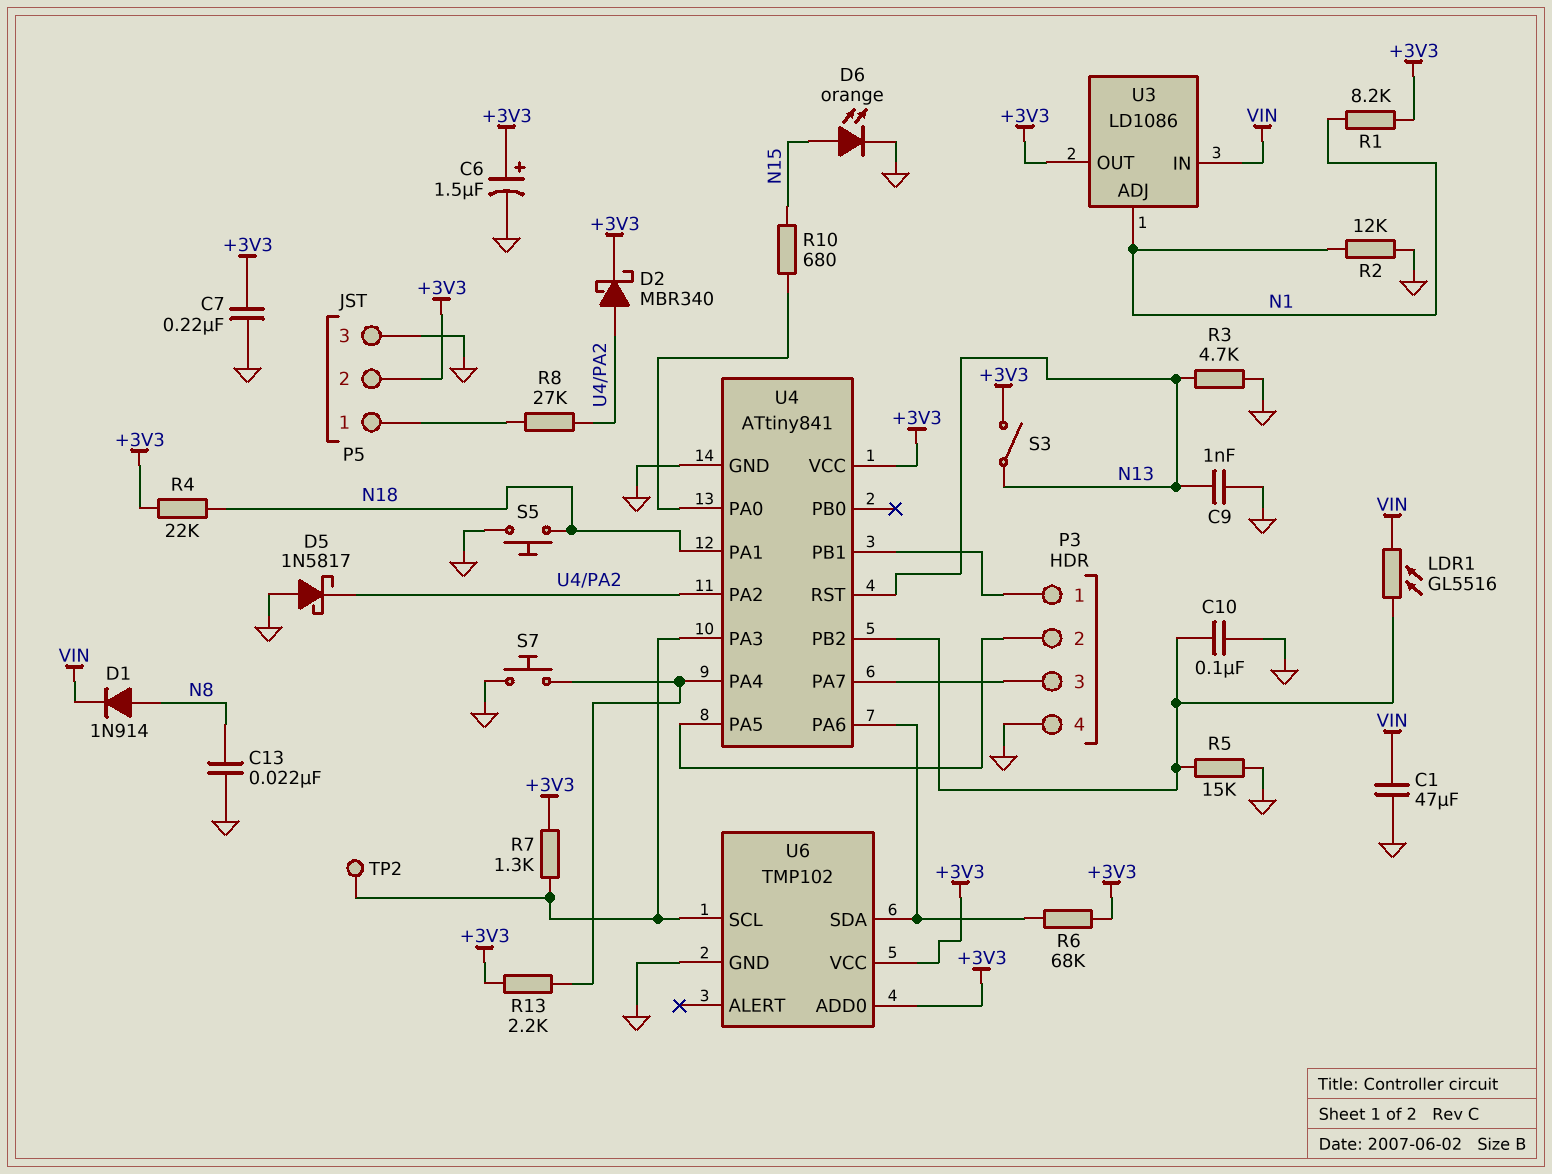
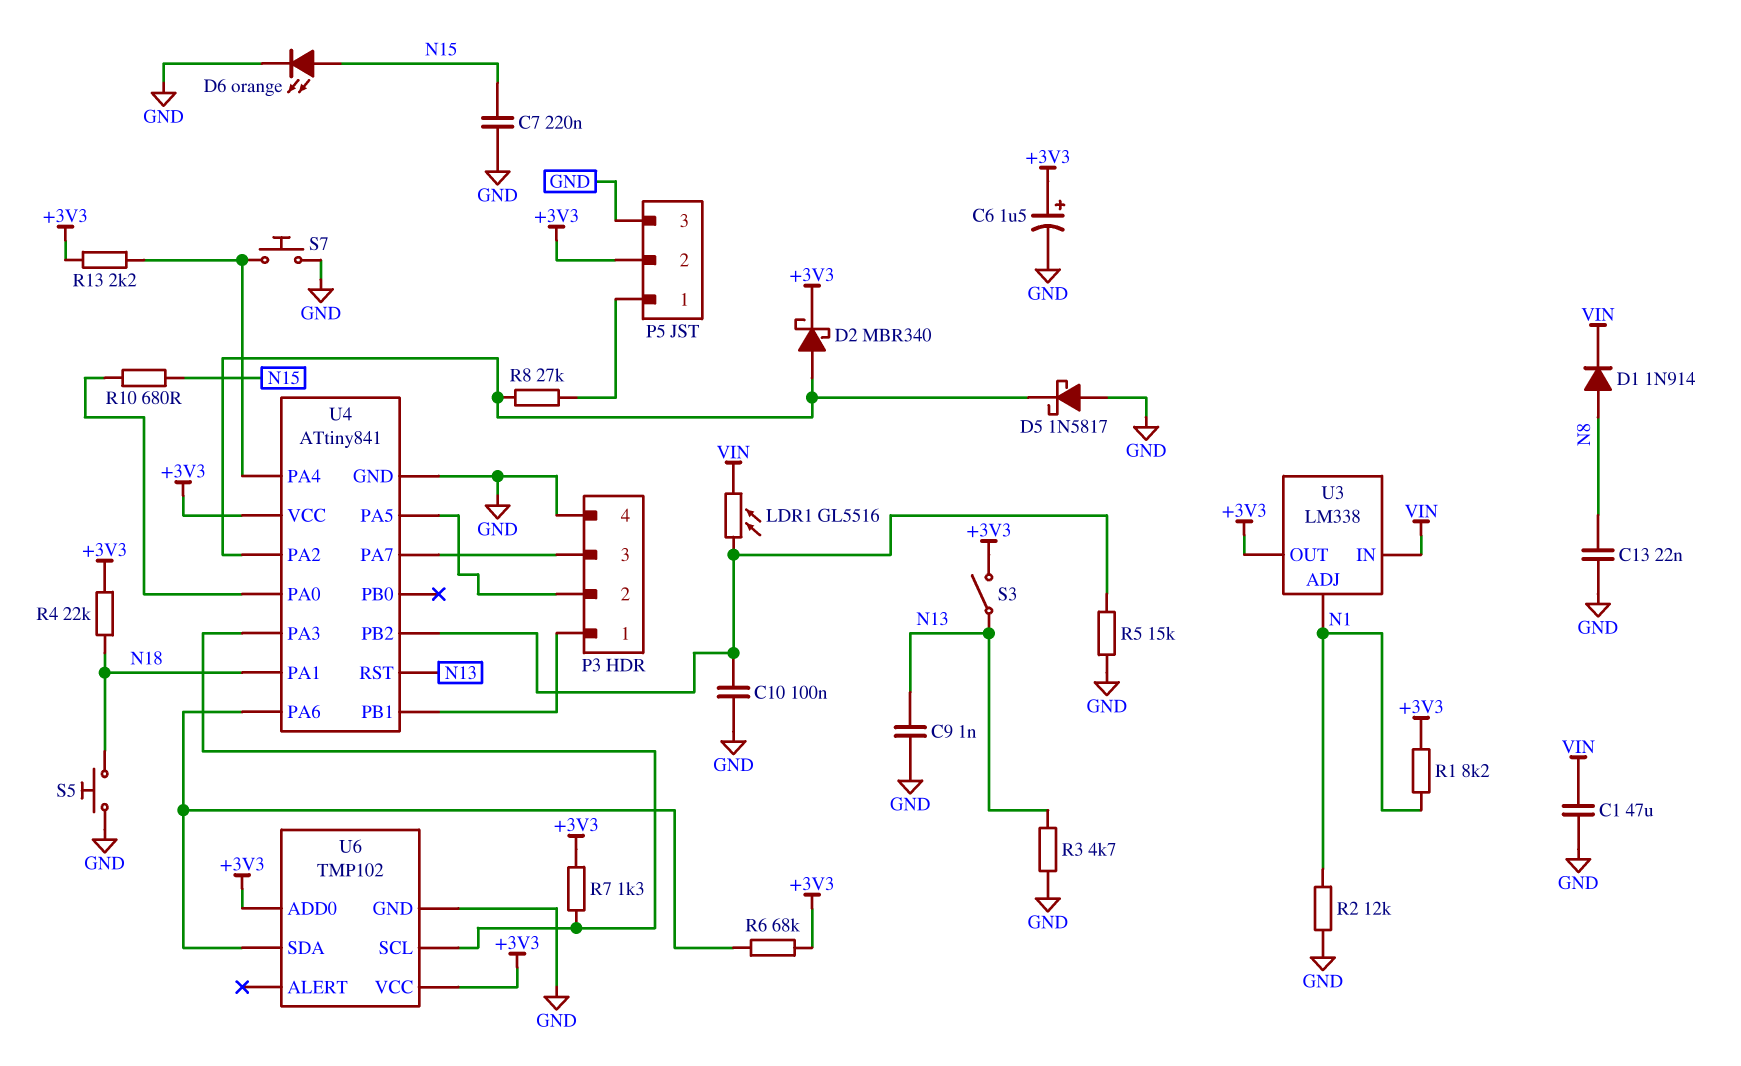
C7: 220nF (+3V3, GND) -> 220nF (GND, N15)
TP2: test point (U4/PA3) -> none
U3: LD1086 -> LM338

